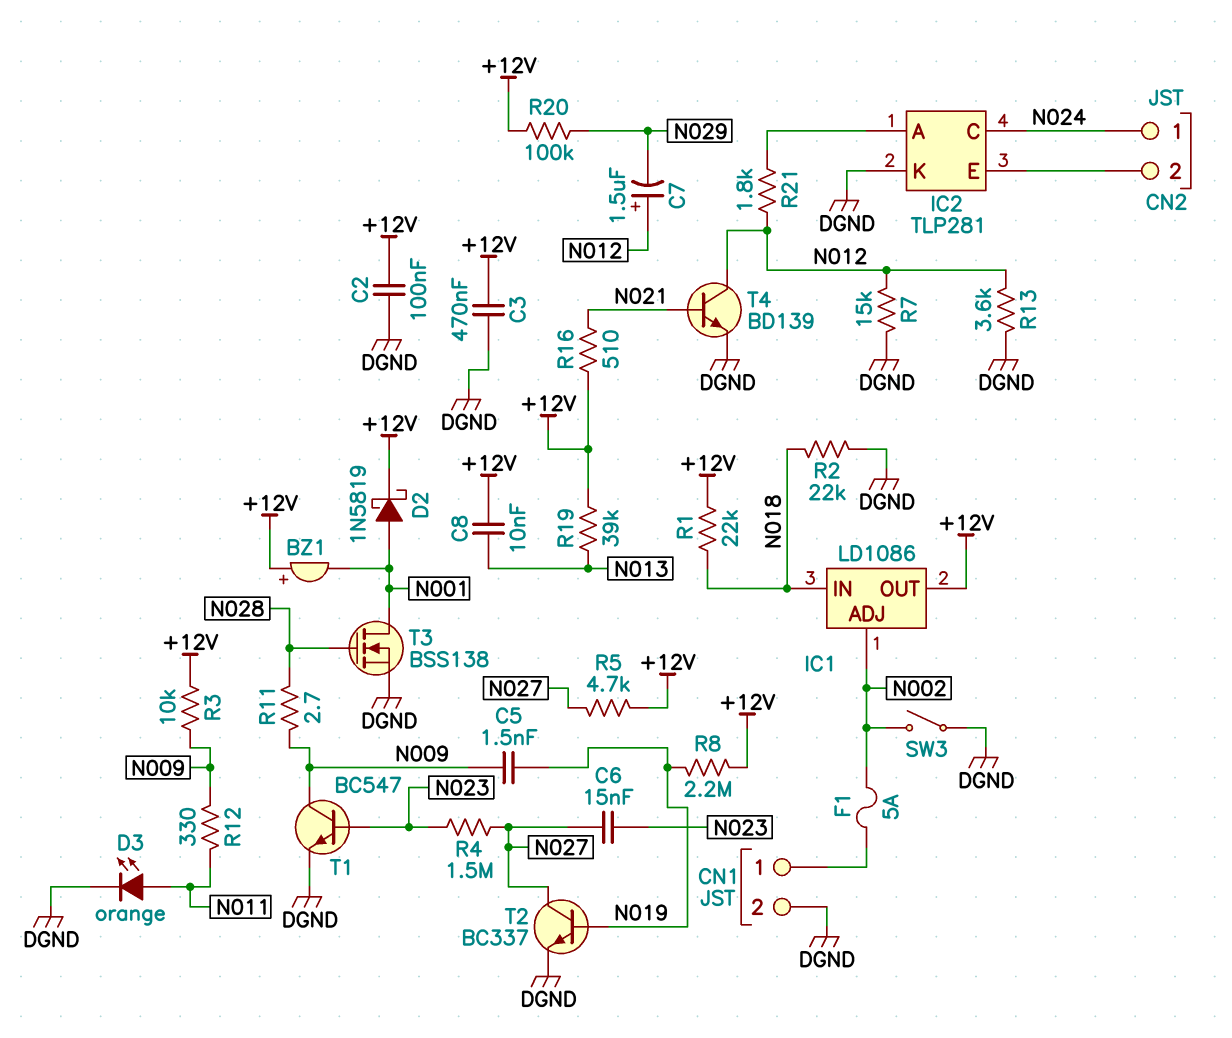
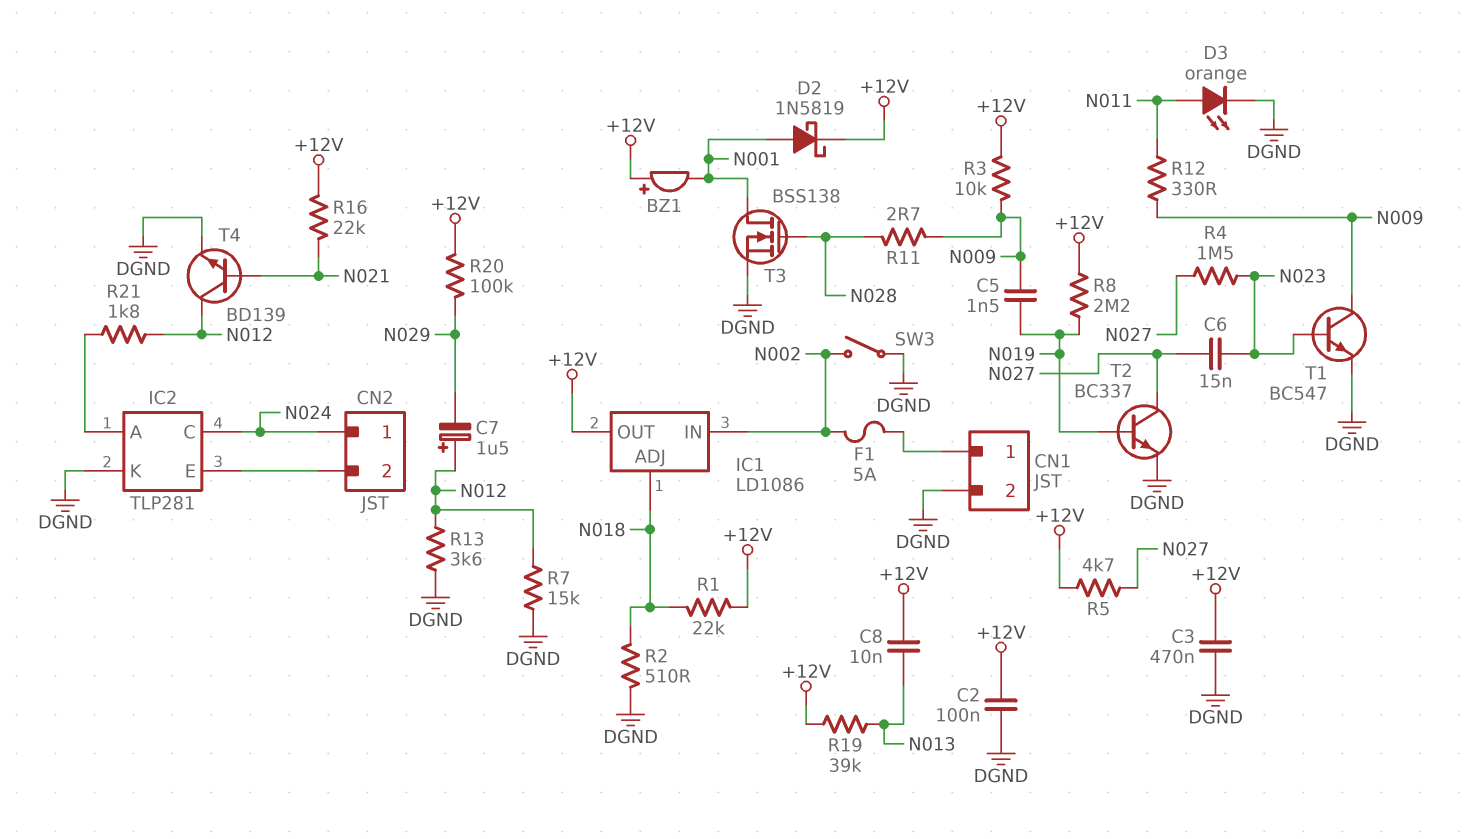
IC1 pin ADJ: N002 -> N018
IC1 pin IN: N018 -> N002
R2: 22k (DGND, N018) -> 510 (DGND, N018)
R16: 510 (+12V, N021) -> 22k (+12V, N021)

